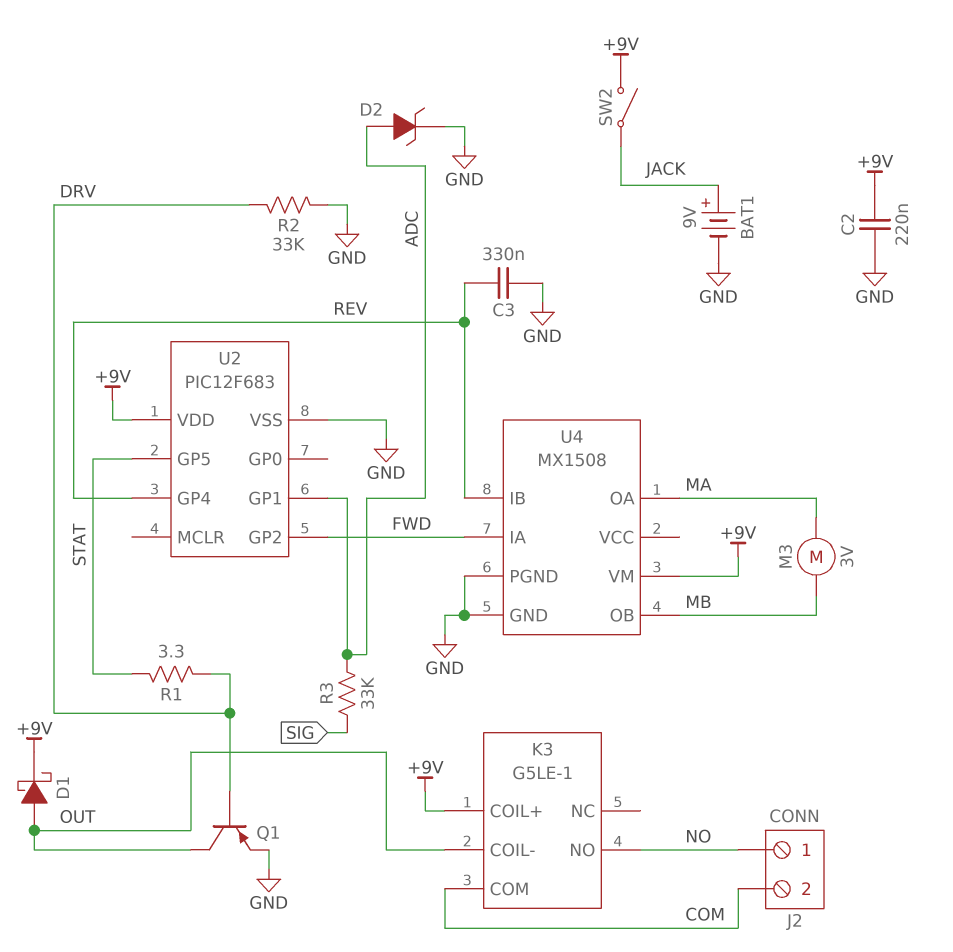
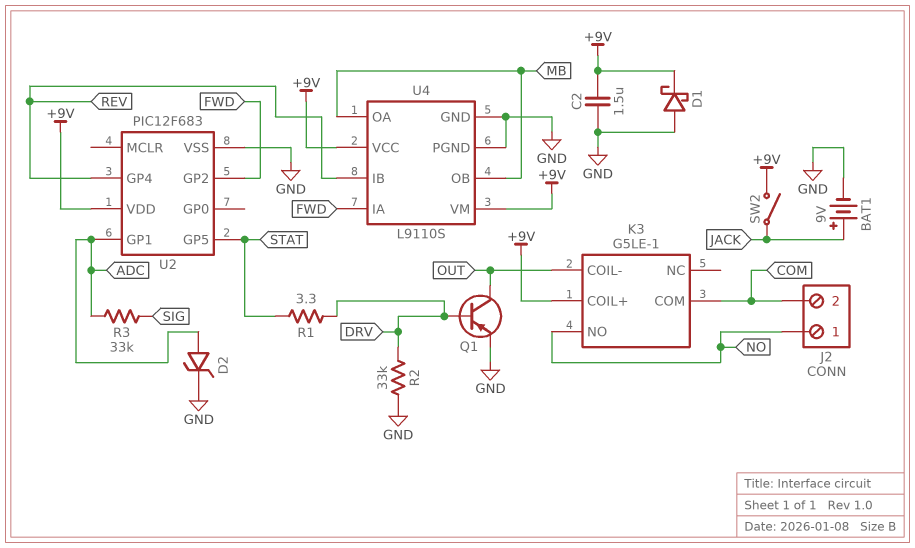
C2: 220nF (+9V, GND) -> 1.5uF (+9V, GND)
C3: 330nF (GND, REV) -> none
D1: schottky (A OUT, K +9V) -> schottky (A GND, K +9V)
M3: motor 3V (MA, MB) -> none
U4: MX1508 -> L9110S
U4 pin OA: MA -> MB
U4 pin VCC: none -> +9V

